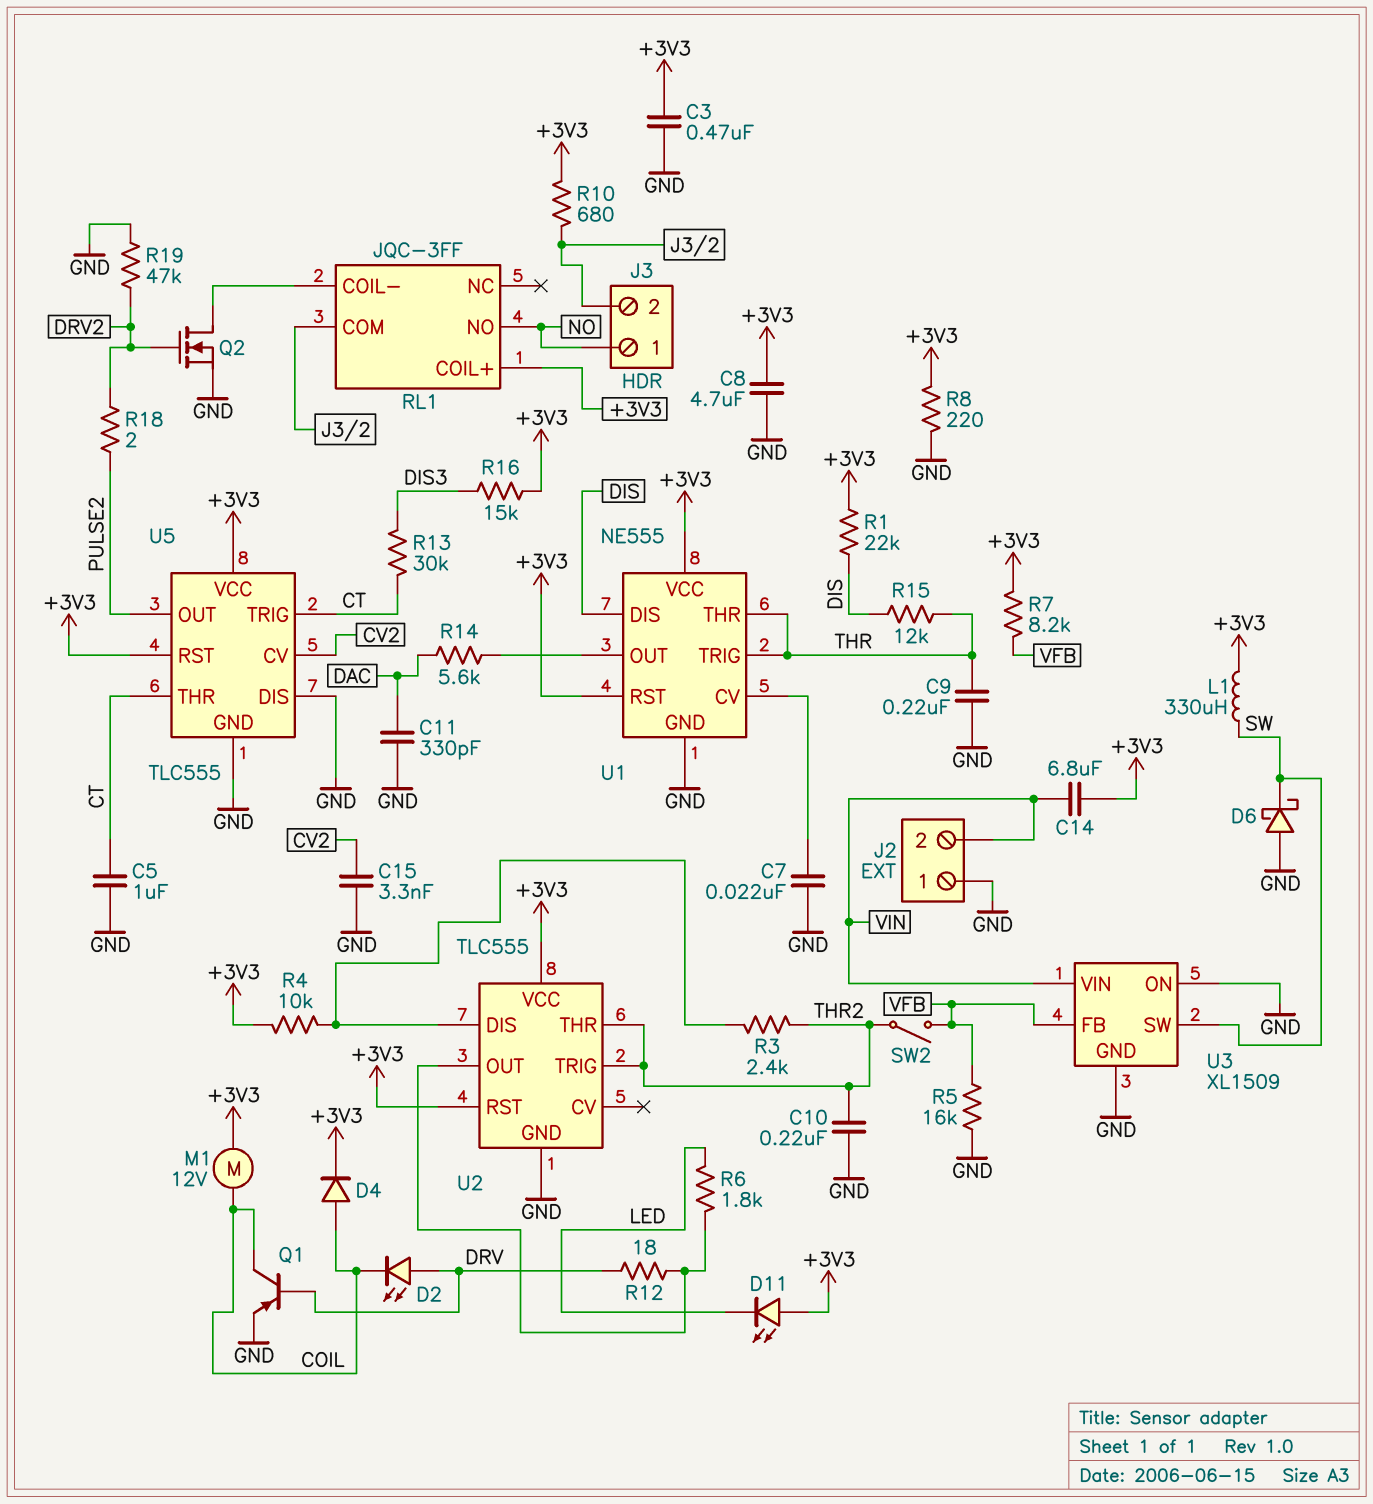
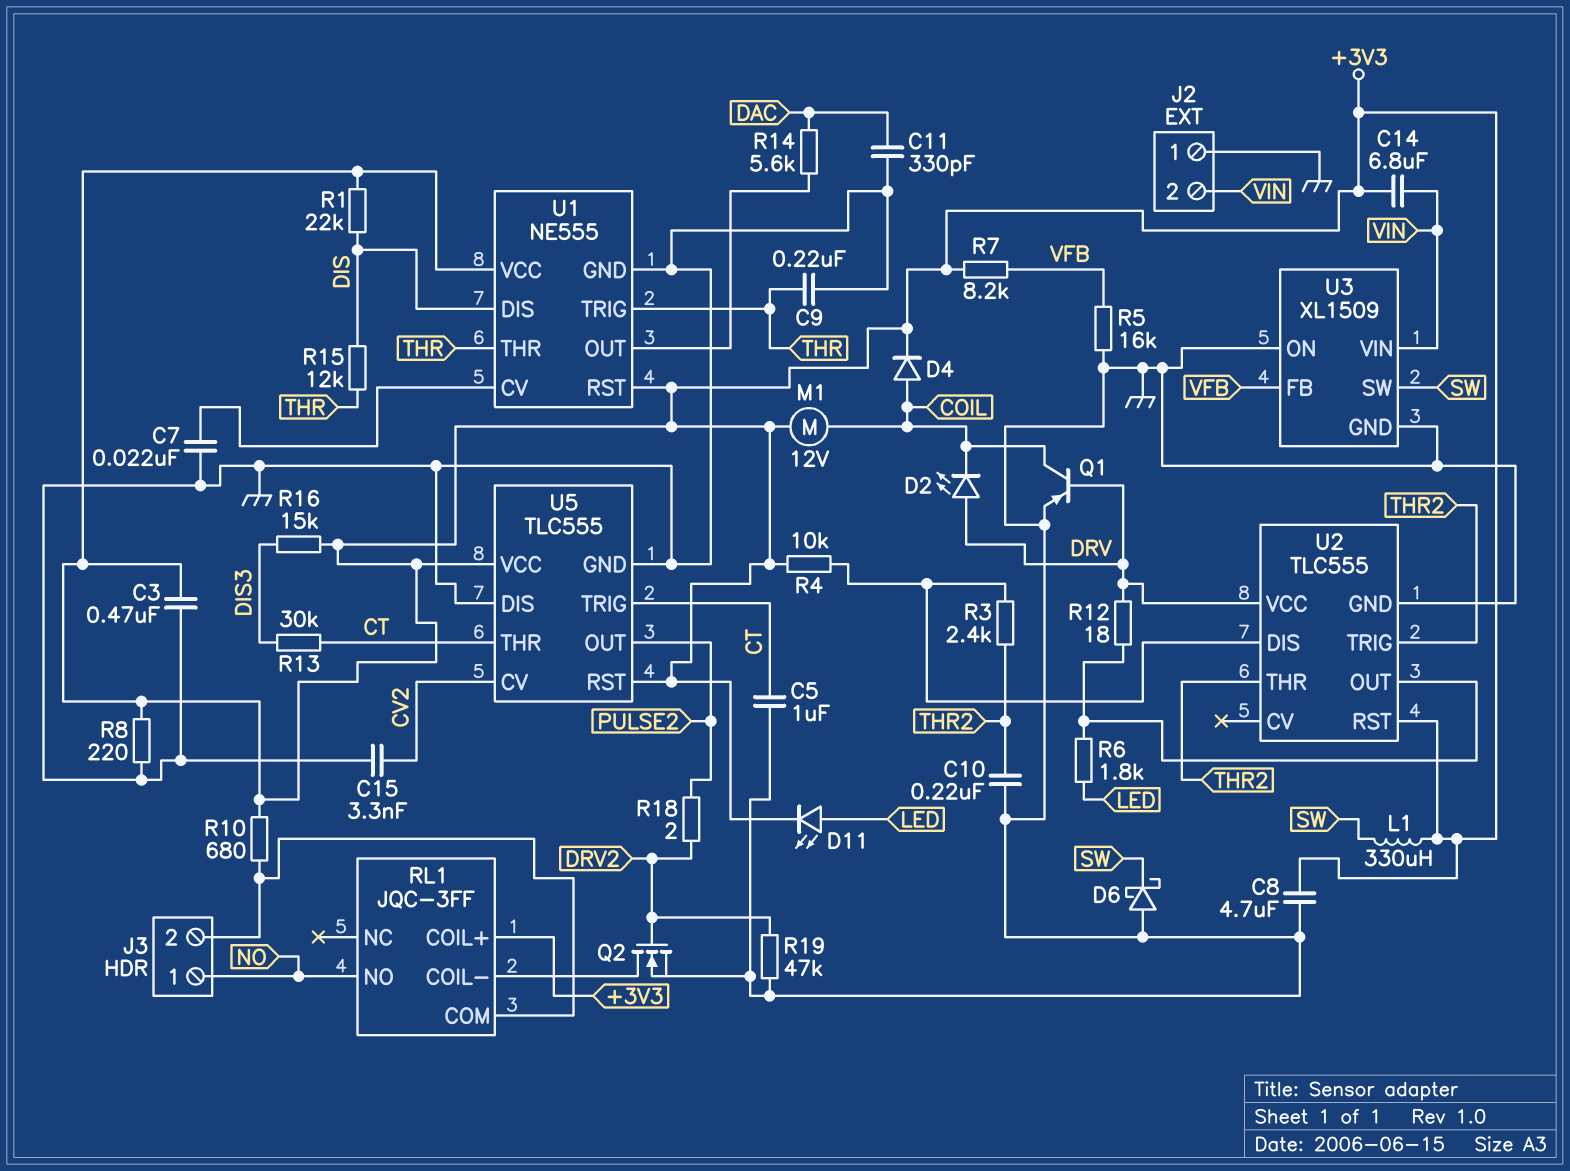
D11: LED (A +3V3, K LED) -> LED (A LED, K +3V3)
SW2: switch (THR2, VFB) -> none
U2 pin VCC: +3V3 -> DRV

